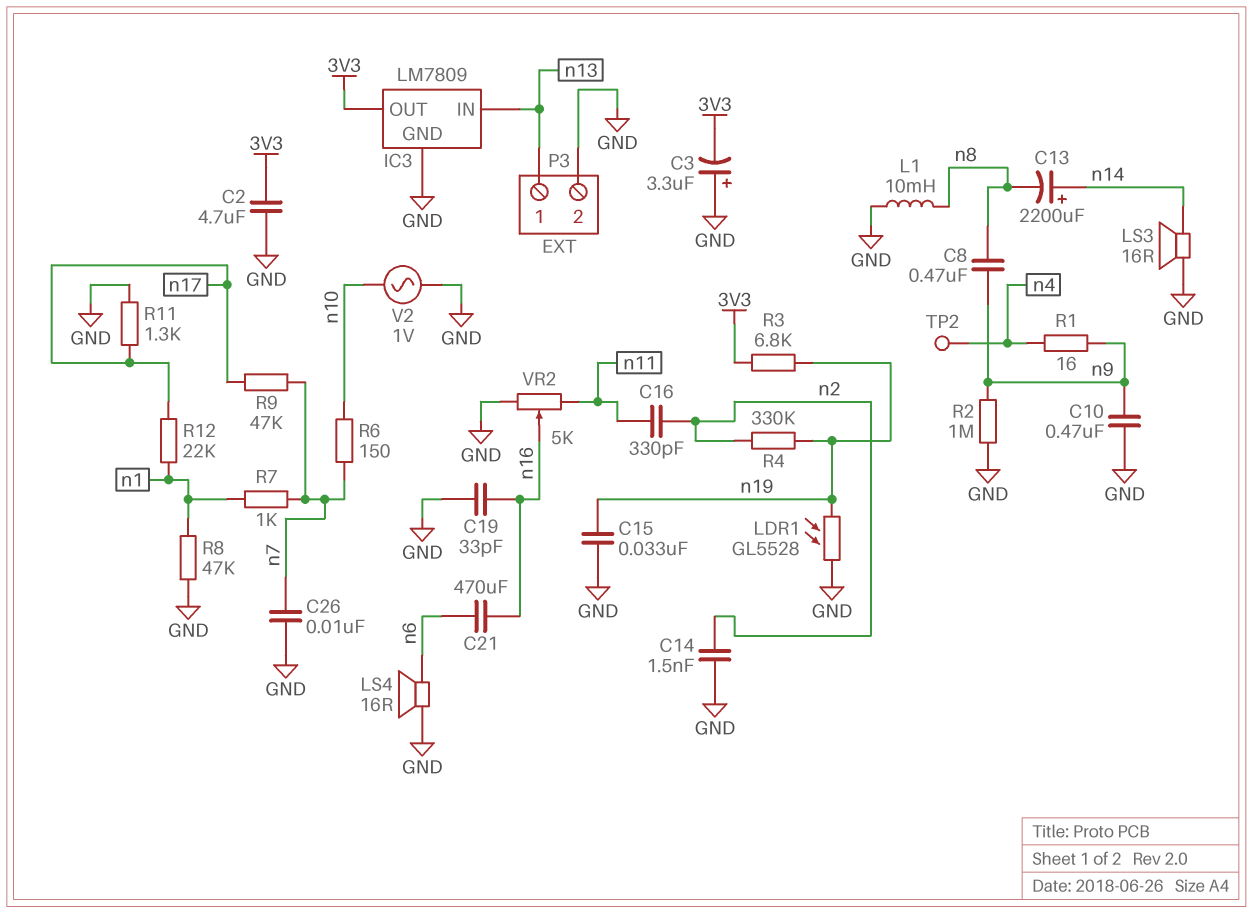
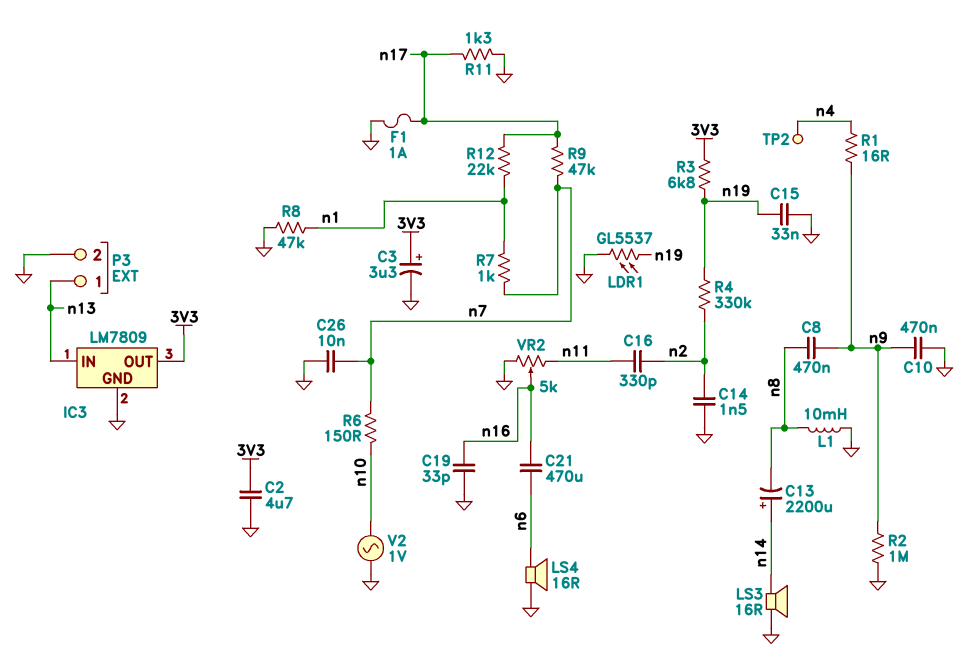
C3: 3.3uF (plus GND, minus 3V3) -> 3.3uF (plus 3V3, minus GND)
F1: none -> 1A (GND, n17)
LDR1: GL5528 (GND, n19) -> GL5537 (GND, n19)

